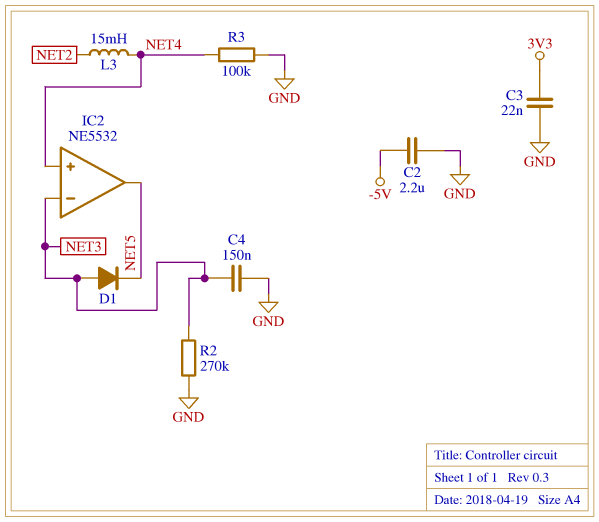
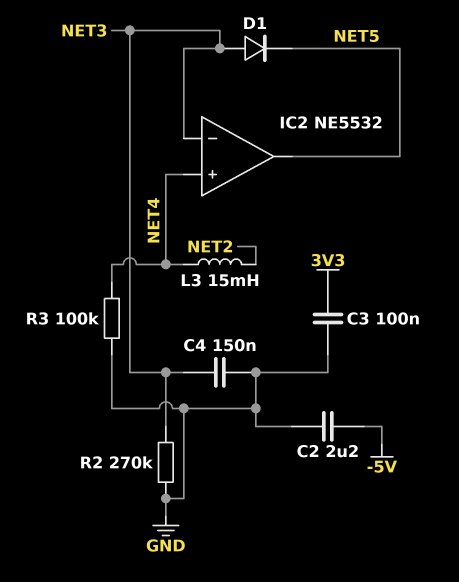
C3: 22nF (3V3, GND) -> 100nF (3V3, GND)

